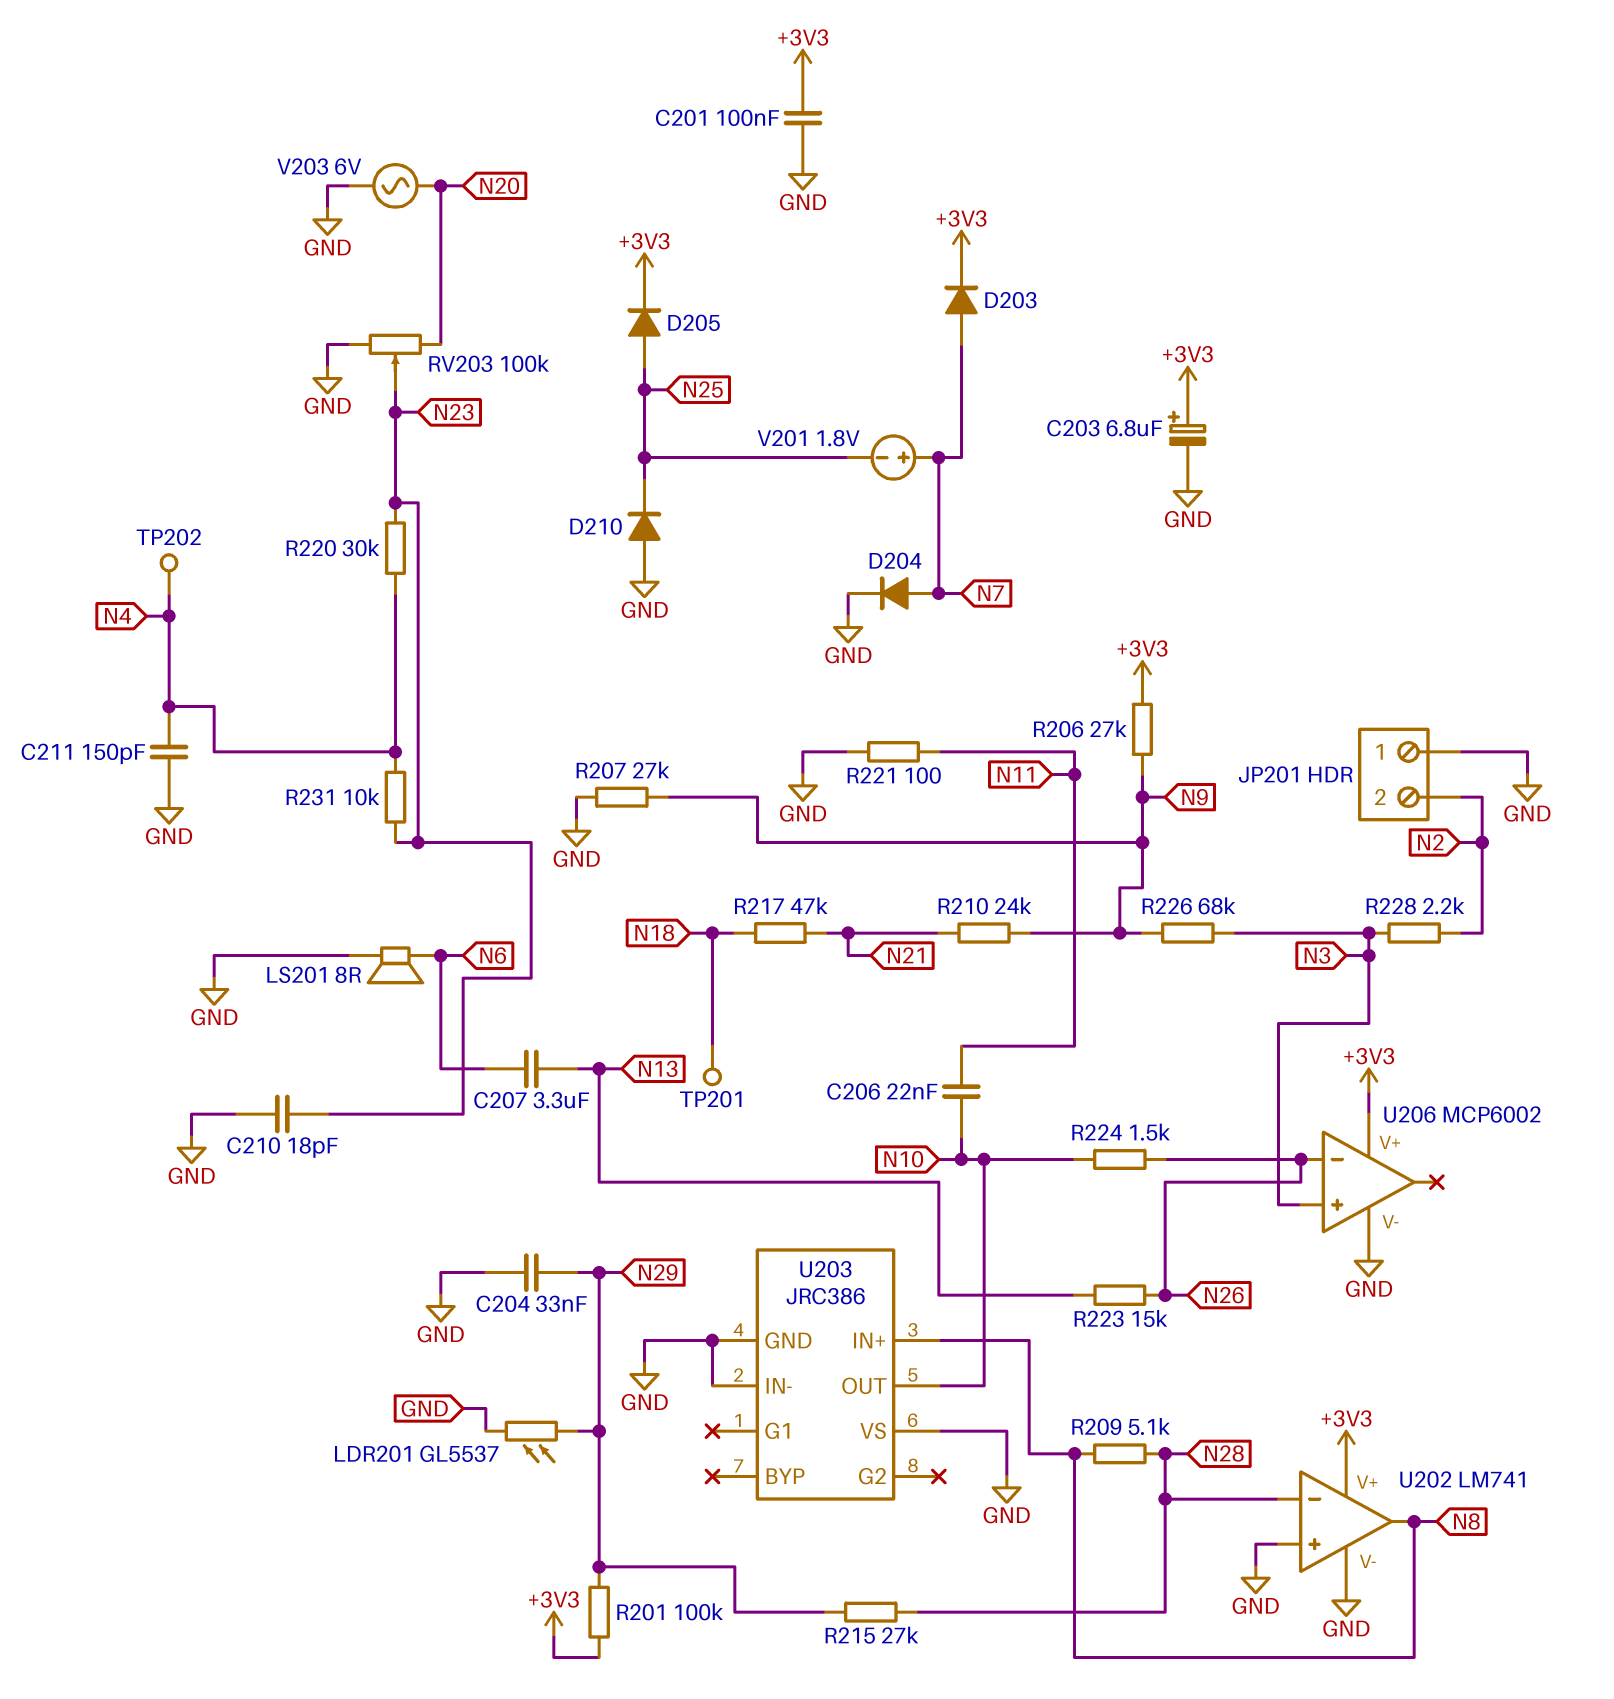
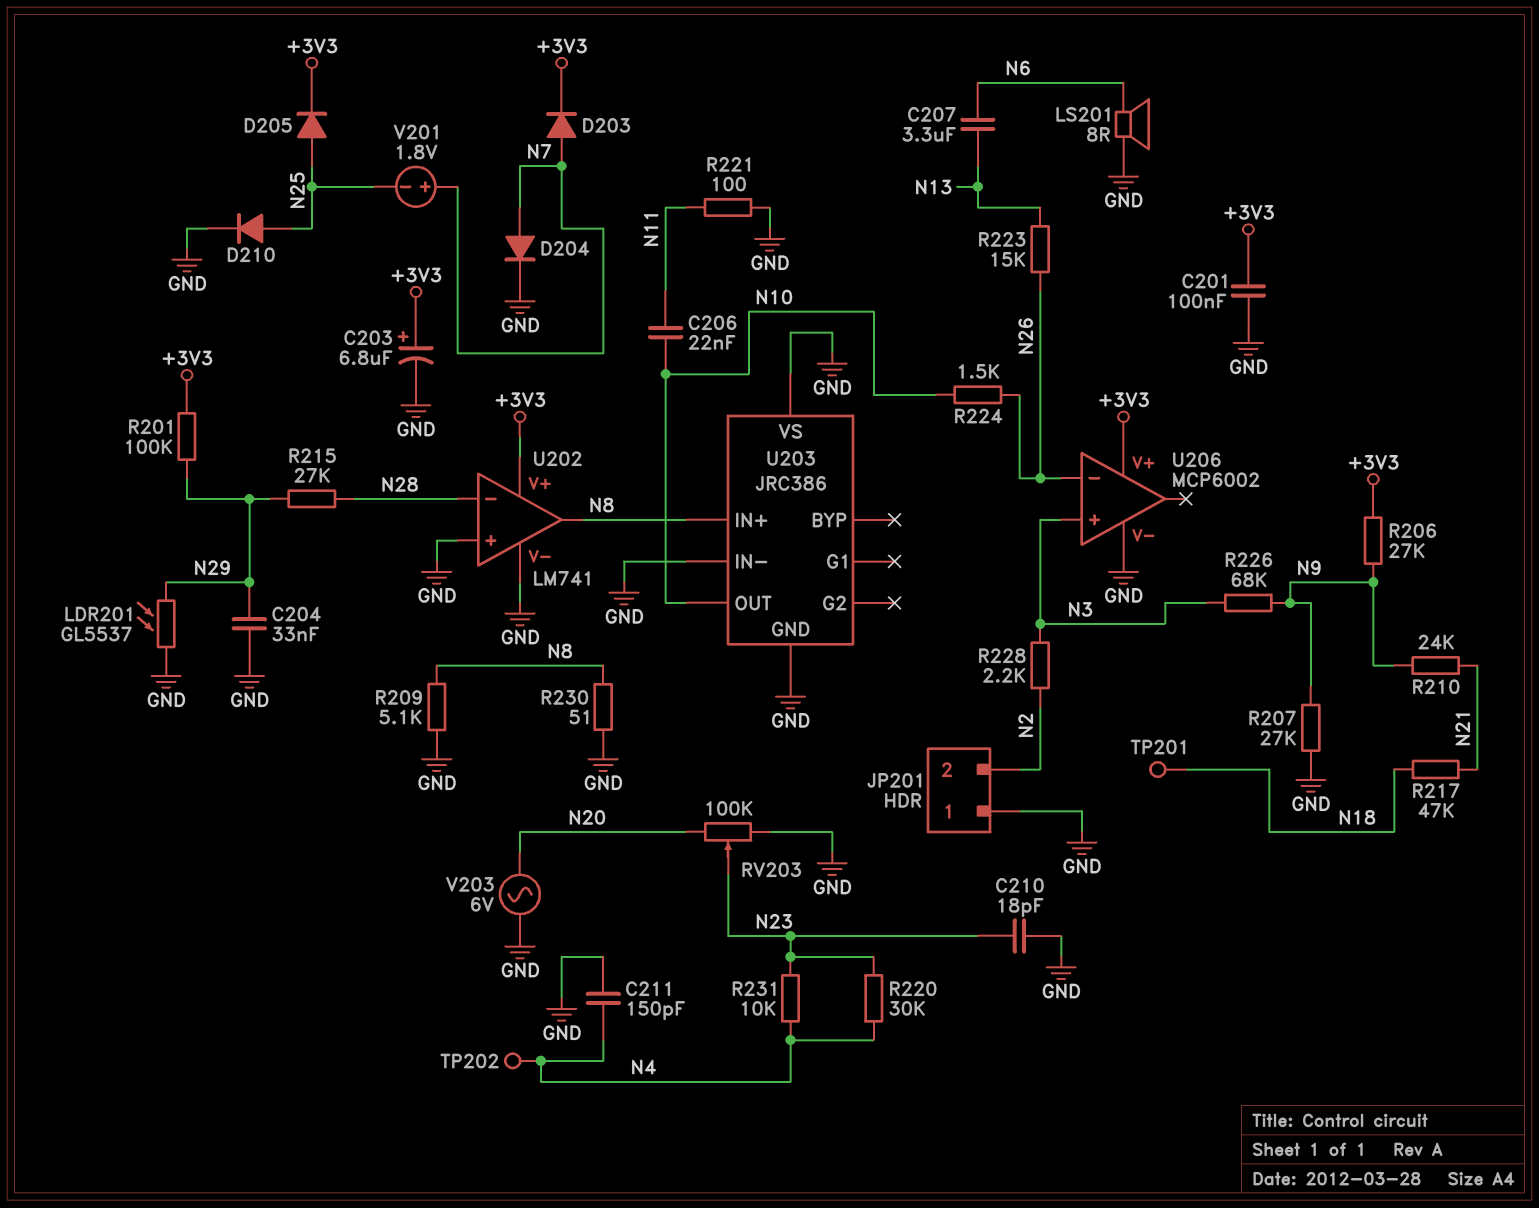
D210: diode (A GND, K N25) -> diode (A N25, K GND)
R209: 5.1k (N8, N28) -> 5.1k (GND, N8)
R230: none -> 51 (GND, N8)

